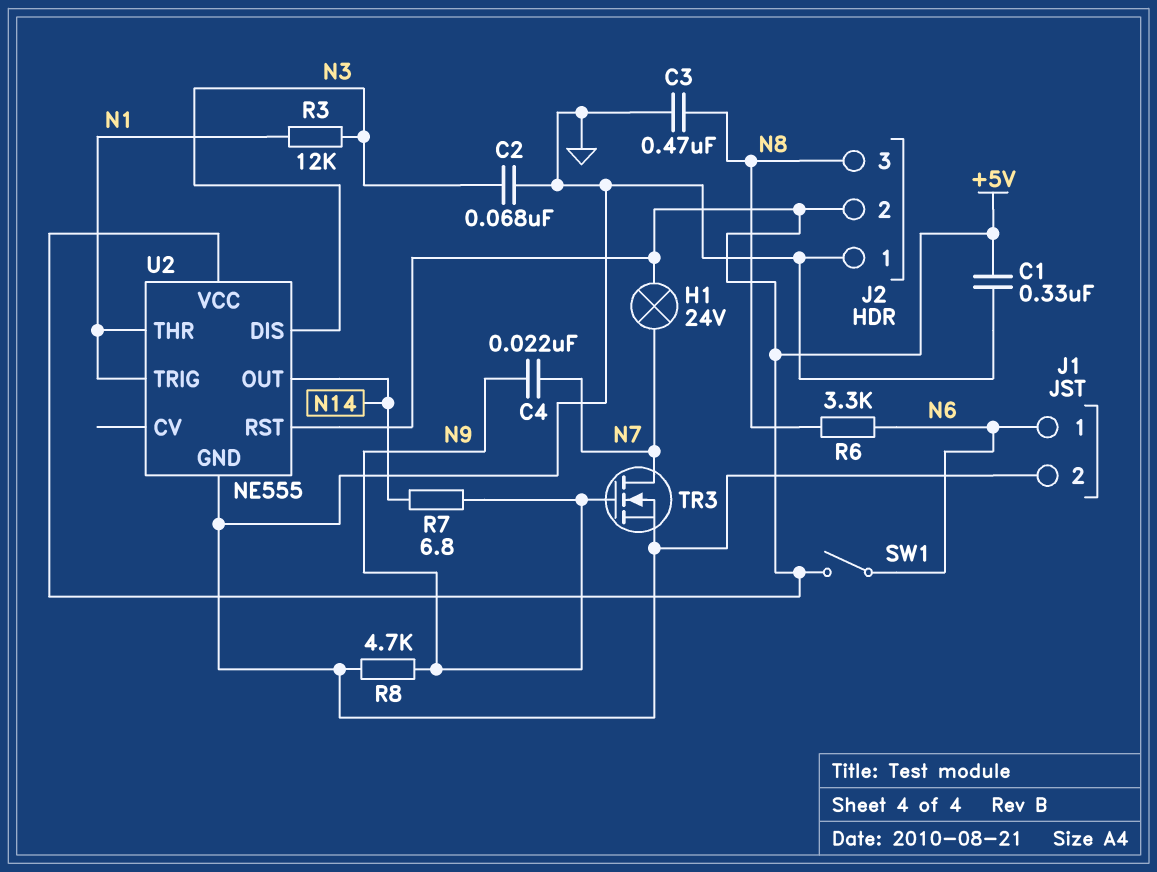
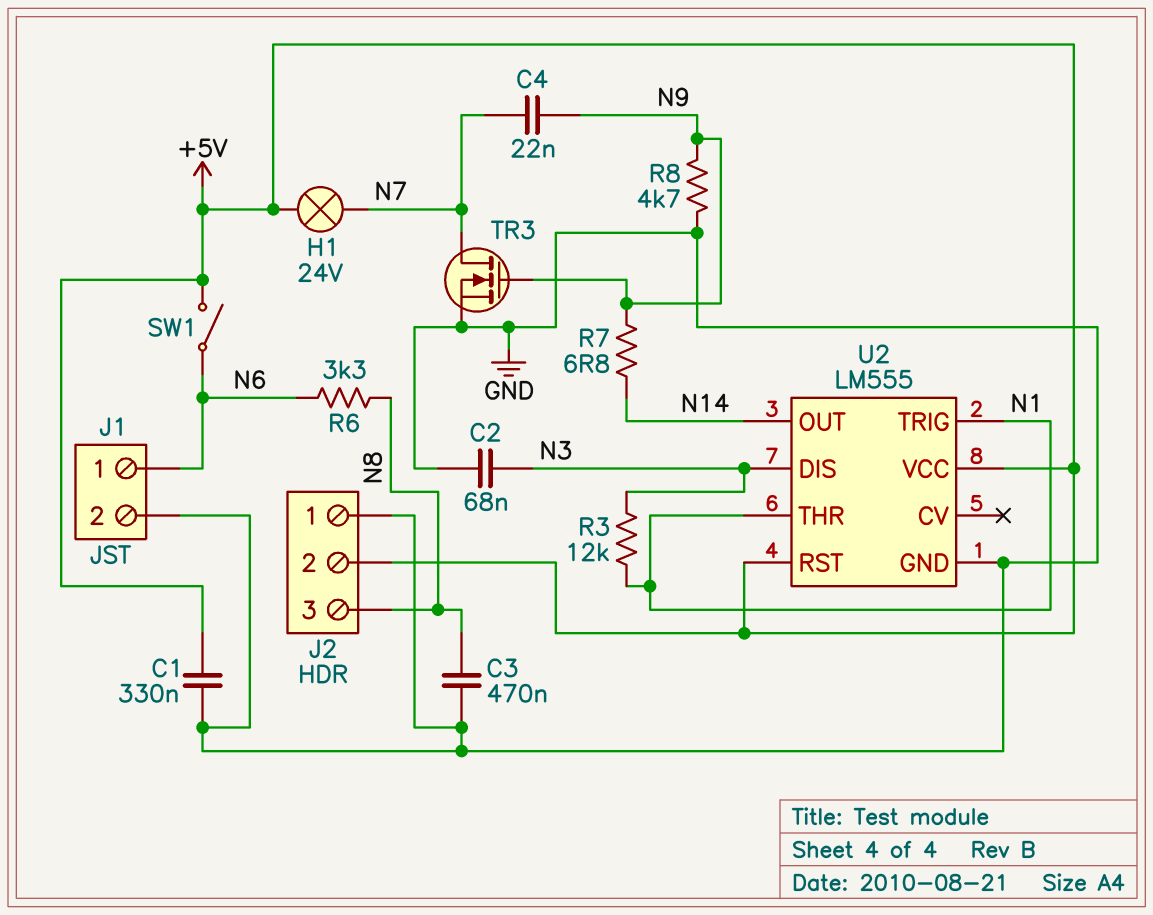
U2: NE555 -> LM555

